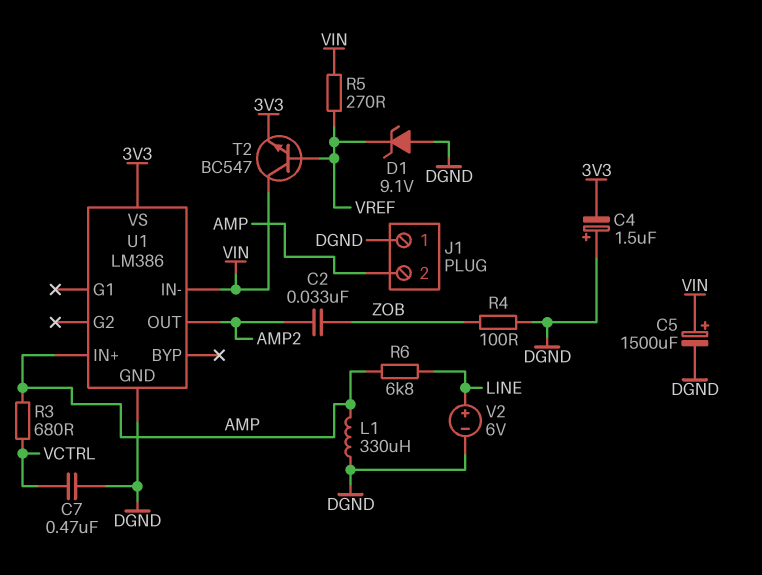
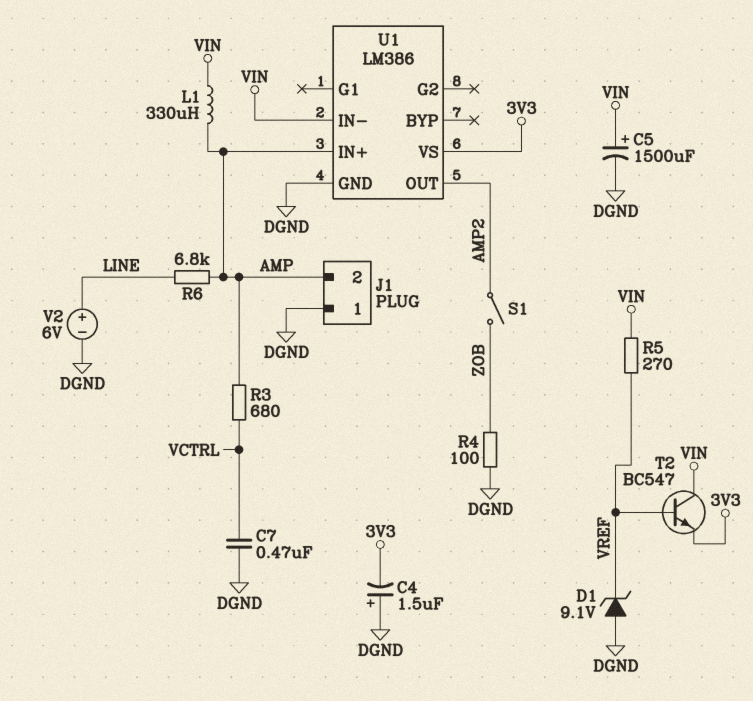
C2: 33nF (AMP2, ZOB) -> none
L1: 330uH (AMP, DGND) -> 330uH (AMP, VIN)
S1: none -> switch (AMP2, ZOB)

